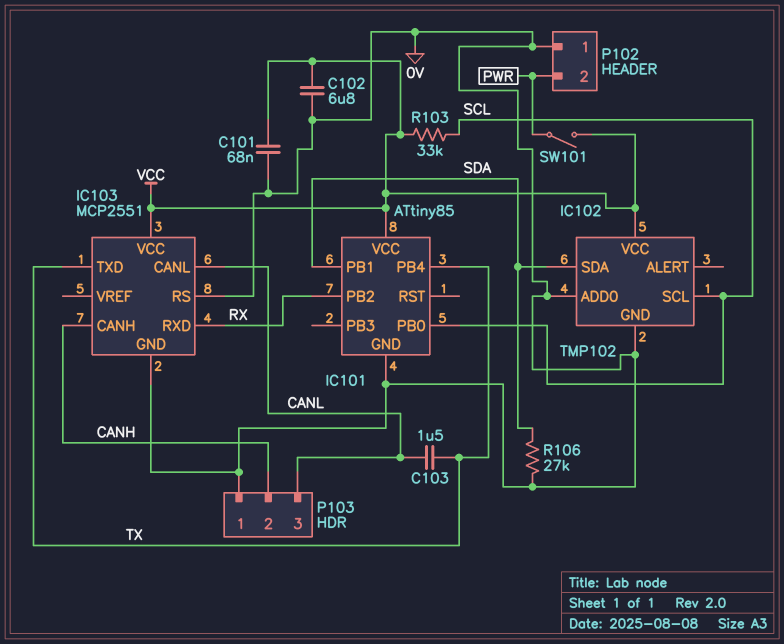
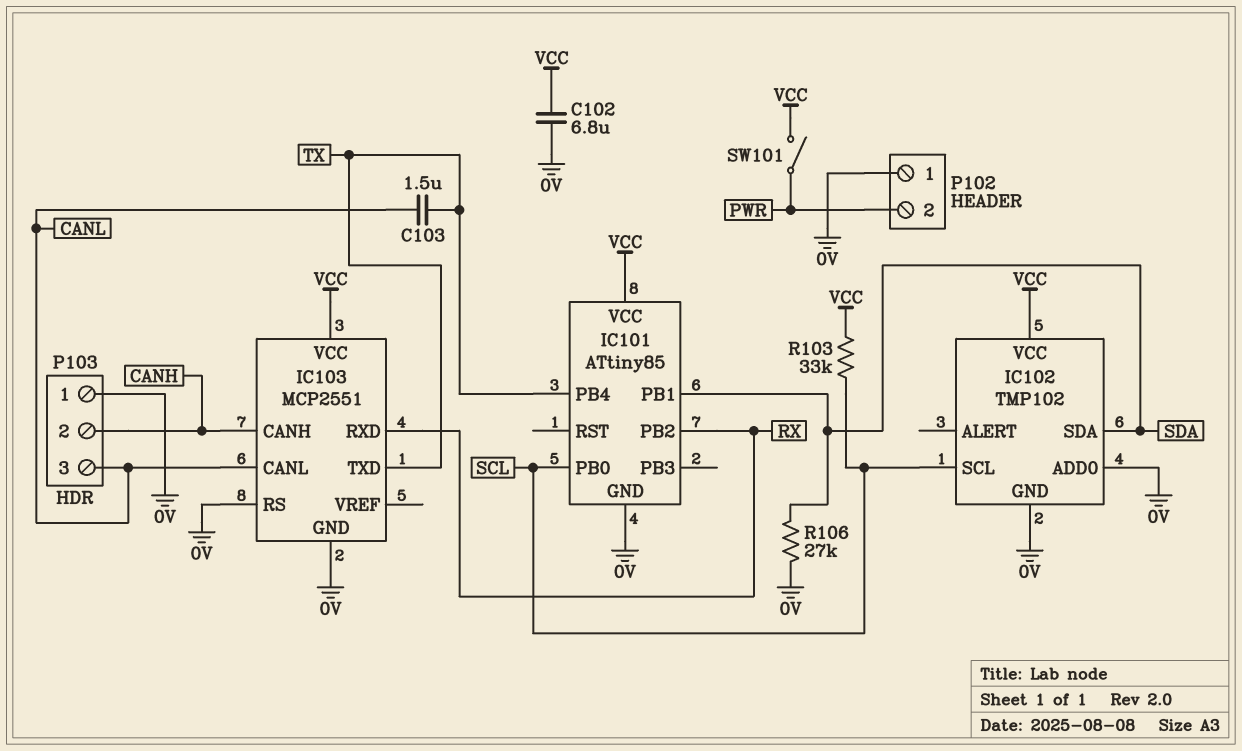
C101: 68nF (0V, VCC) -> none

